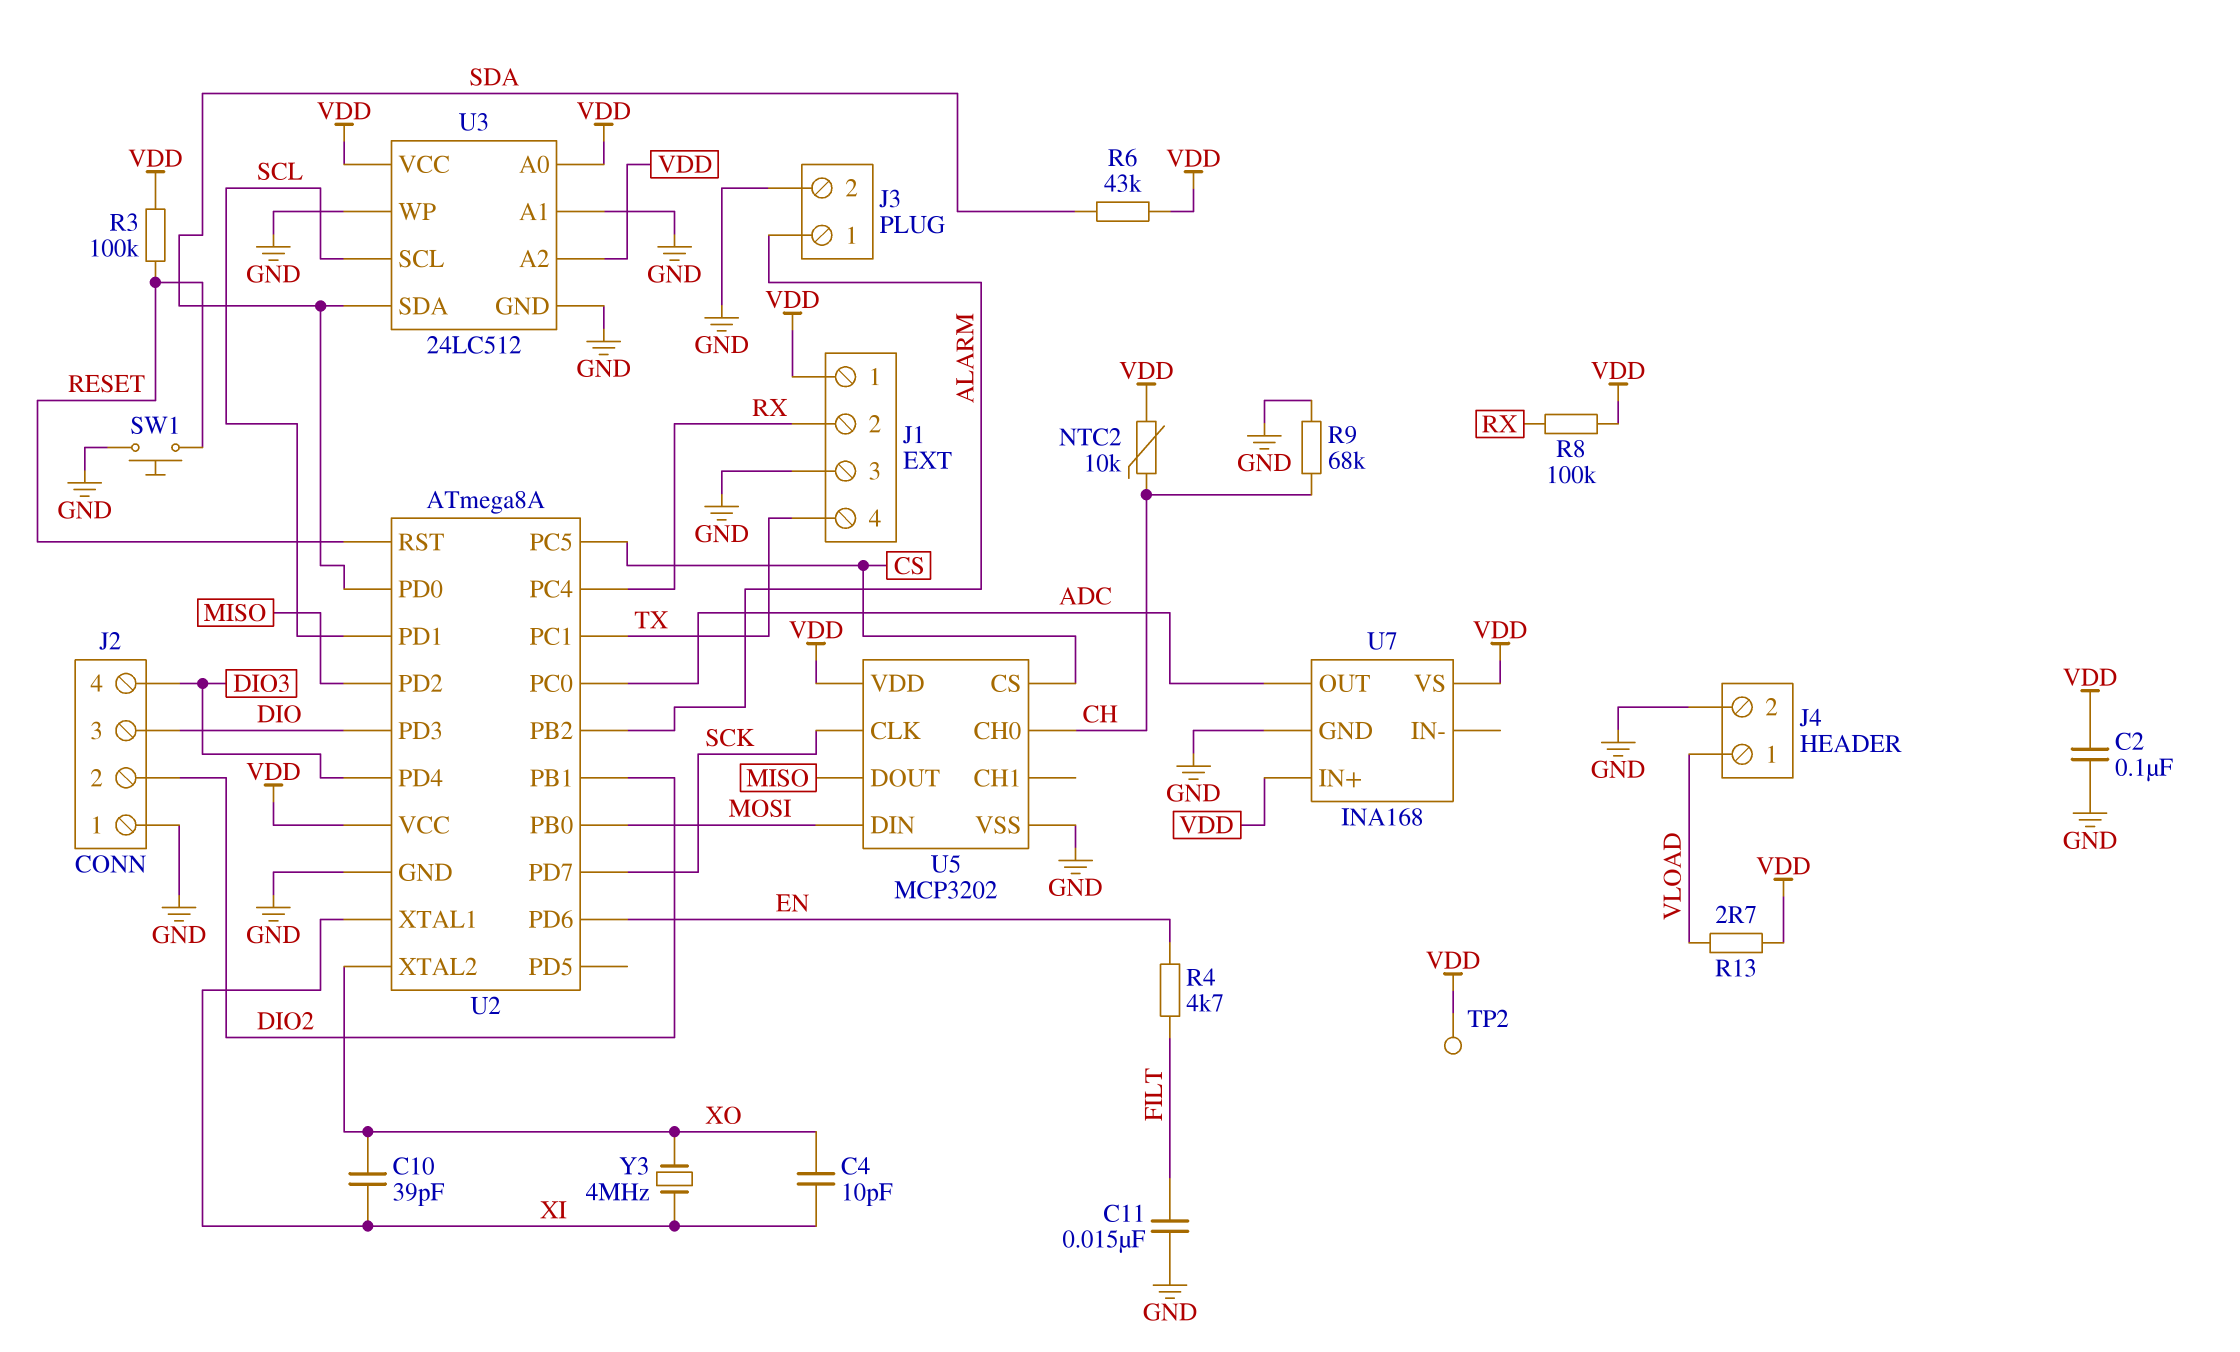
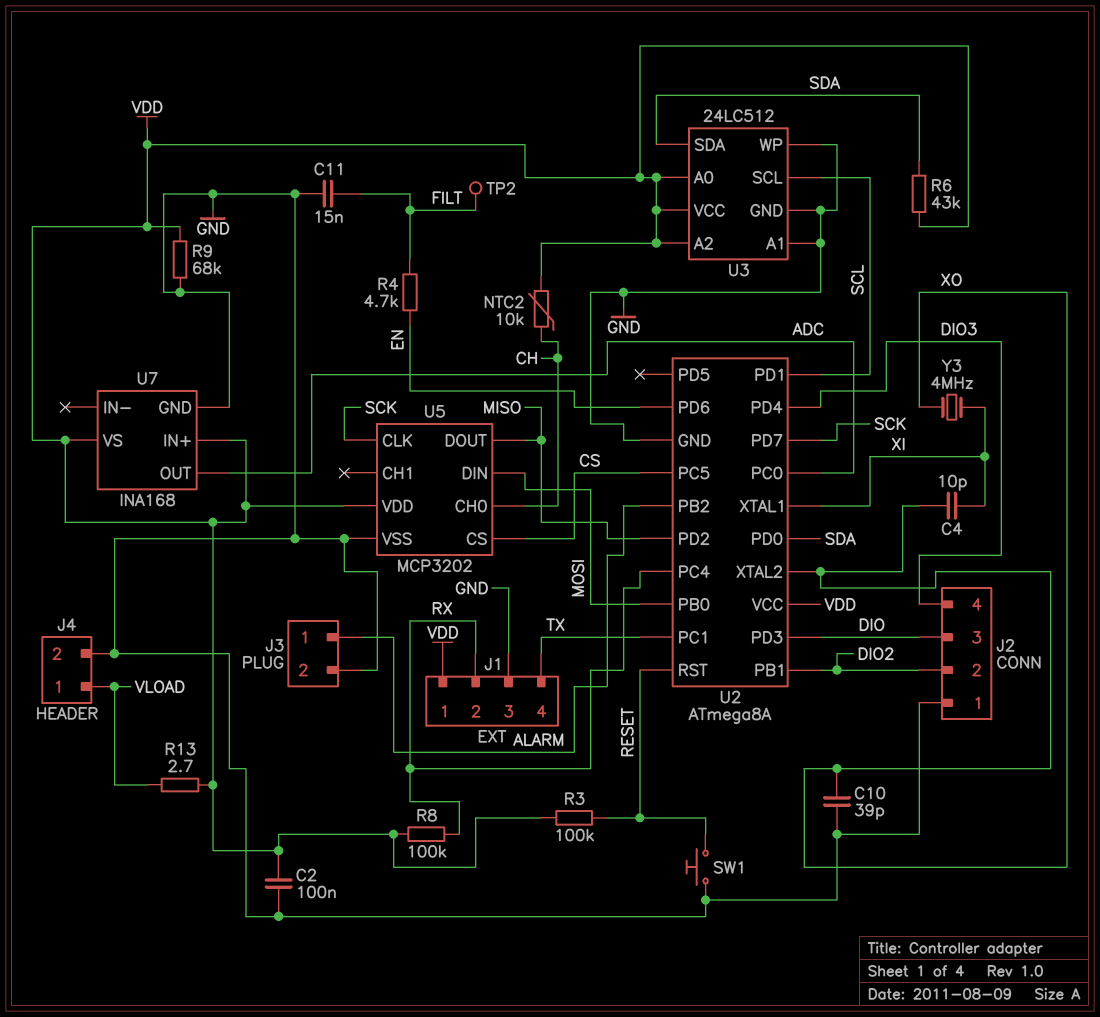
C10: 39pF (XI, XO) -> 39pF (GND, XO)
R9: 68k (CH, GND) -> 68k (GND, VDD)
TP2: test point (VDD) -> test point (FILT)

